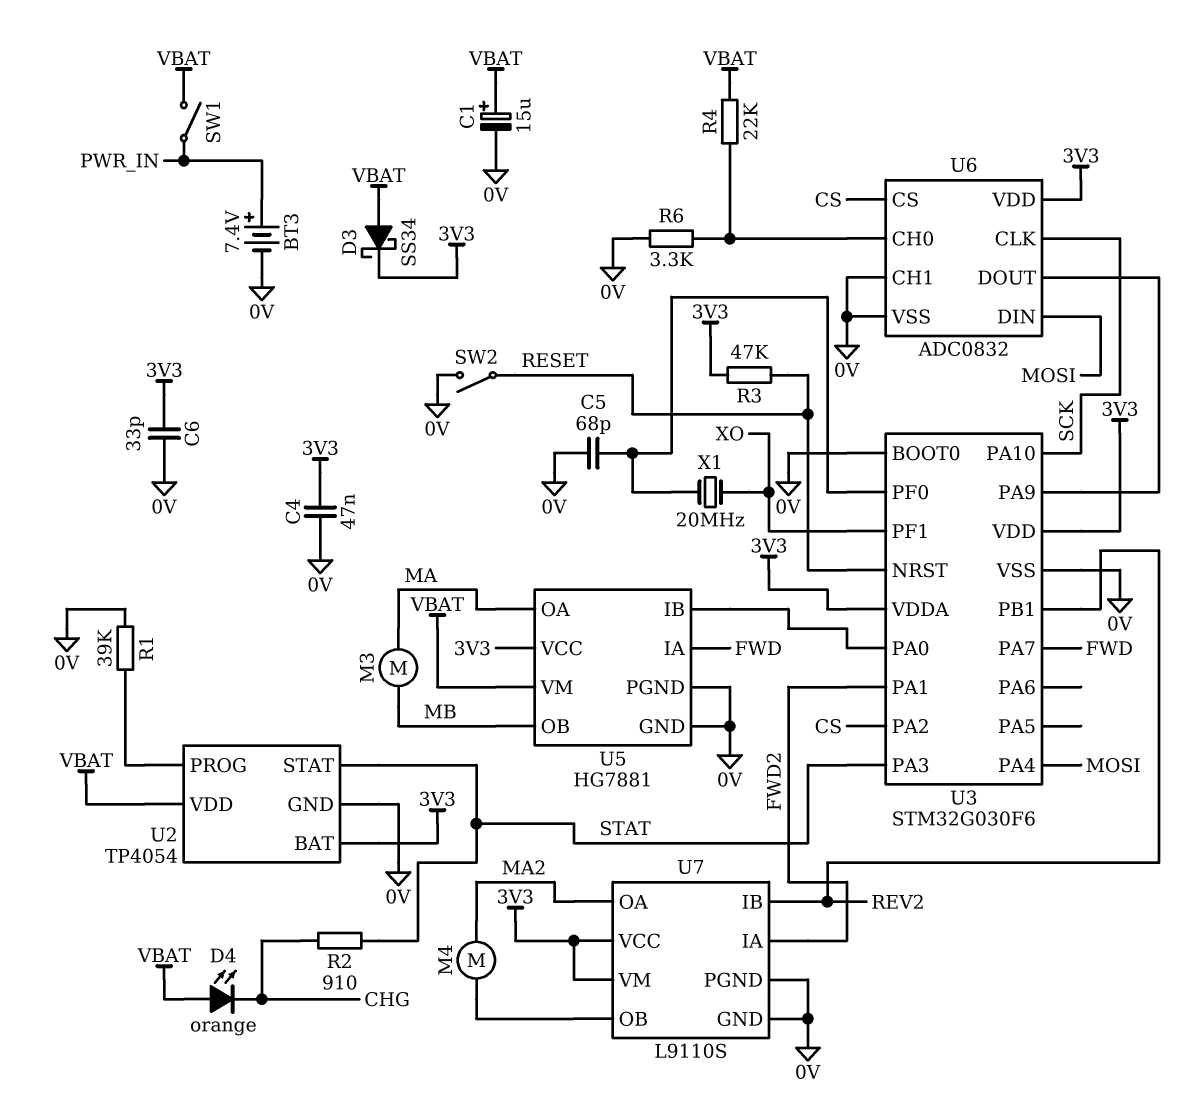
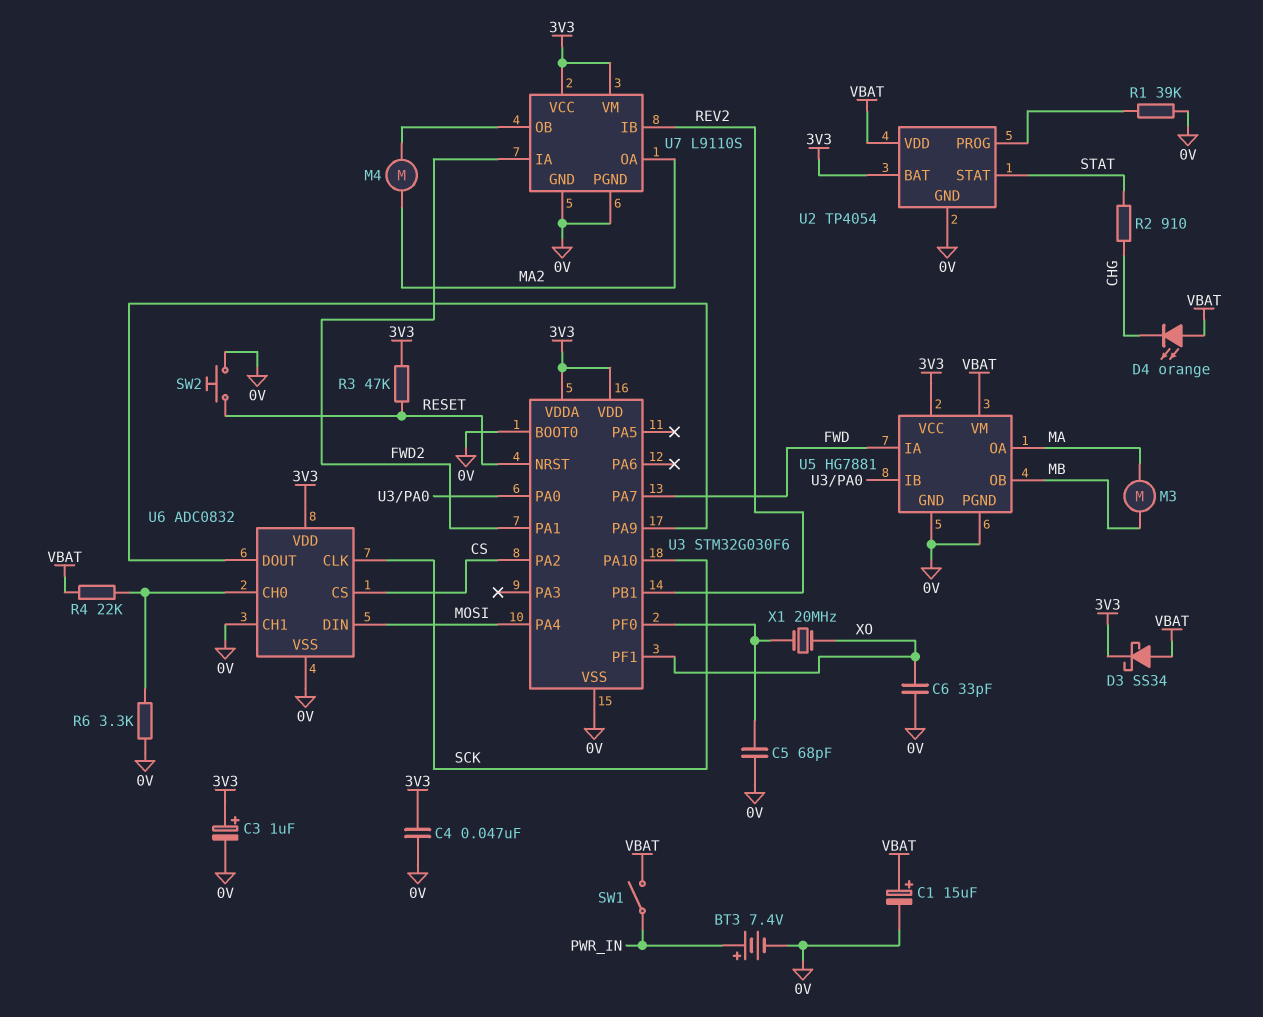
C3: none -> 1uF (plus 3V3, minus 0V)
C6: 33pF (0V, 3V3) -> 33pF (0V, XO)
SW2: switch (0V, RESET) -> button (0V, RESET)
U3 pin PA3: STAT -> none

